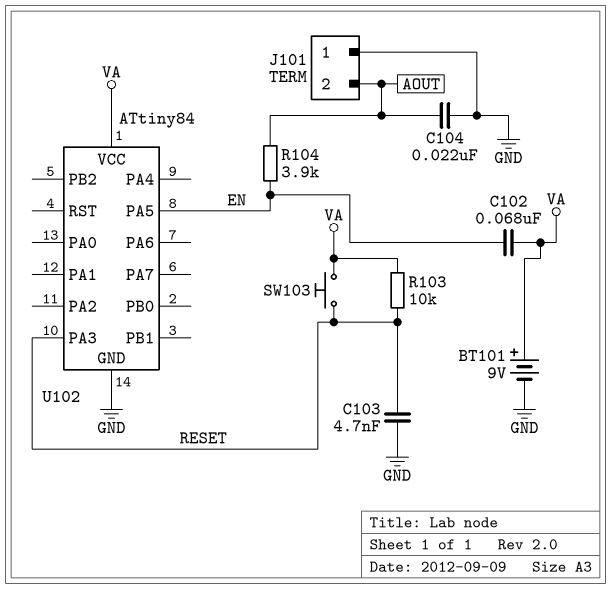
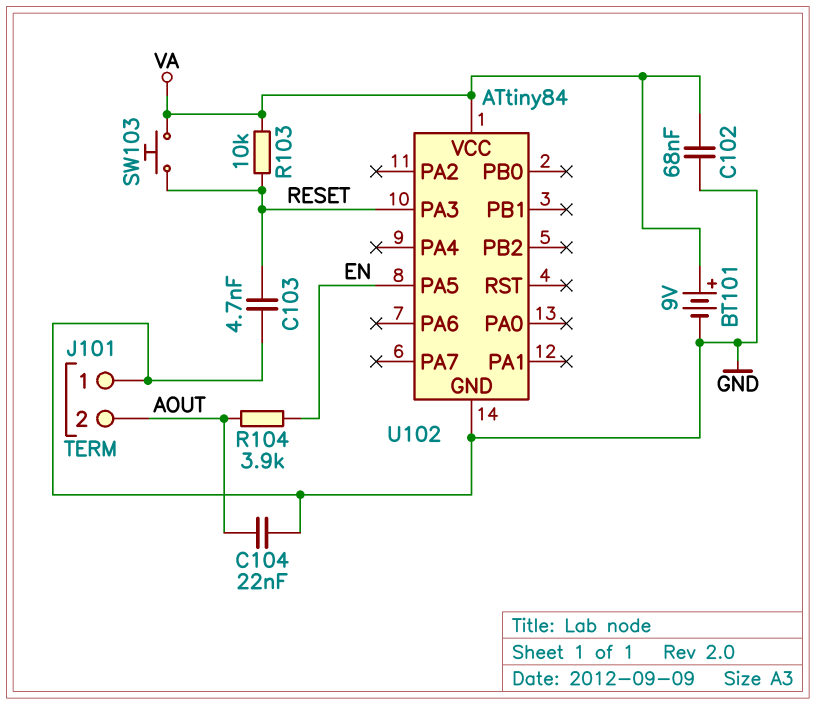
C102: 68nF (EN, VA) -> 68nF (GND, VA)

